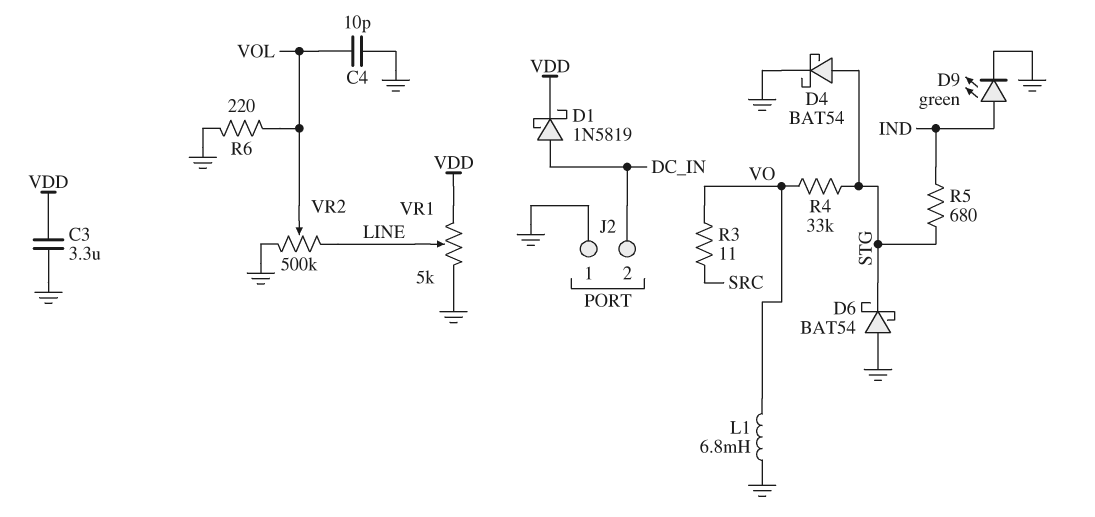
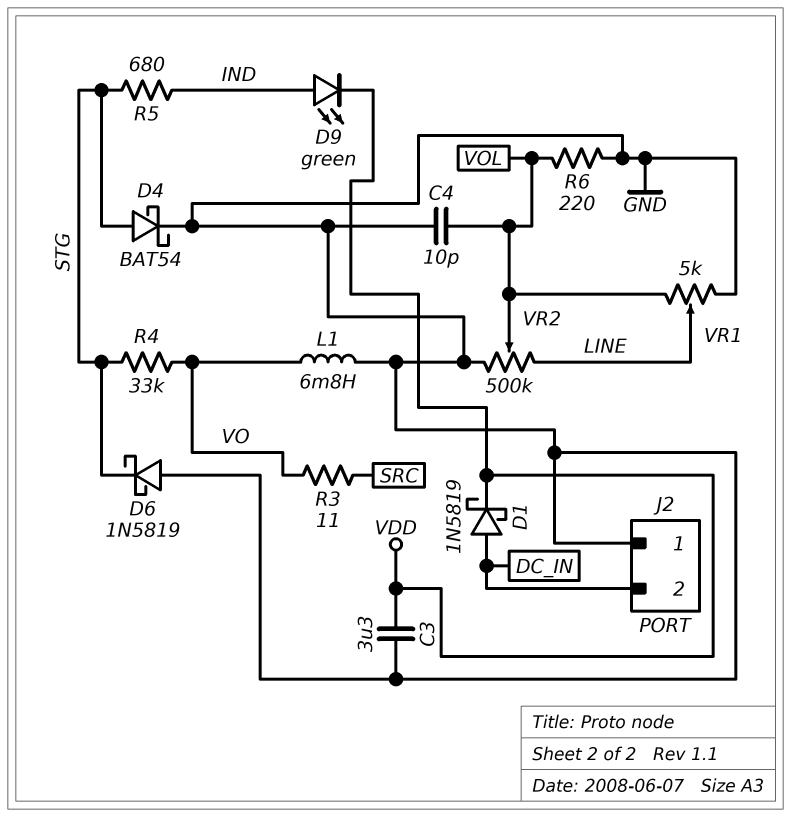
D6: schottky BAT54 (A GND, K STG) -> schottky 1N5819 (A GND, K STG)
D9: LED green (A IND, K GND) -> LED green (A IND, K VDD)
VR1: 5k (GND, VDD, wiper LINE) -> 5k (GND, VOL, wiper LINE)

